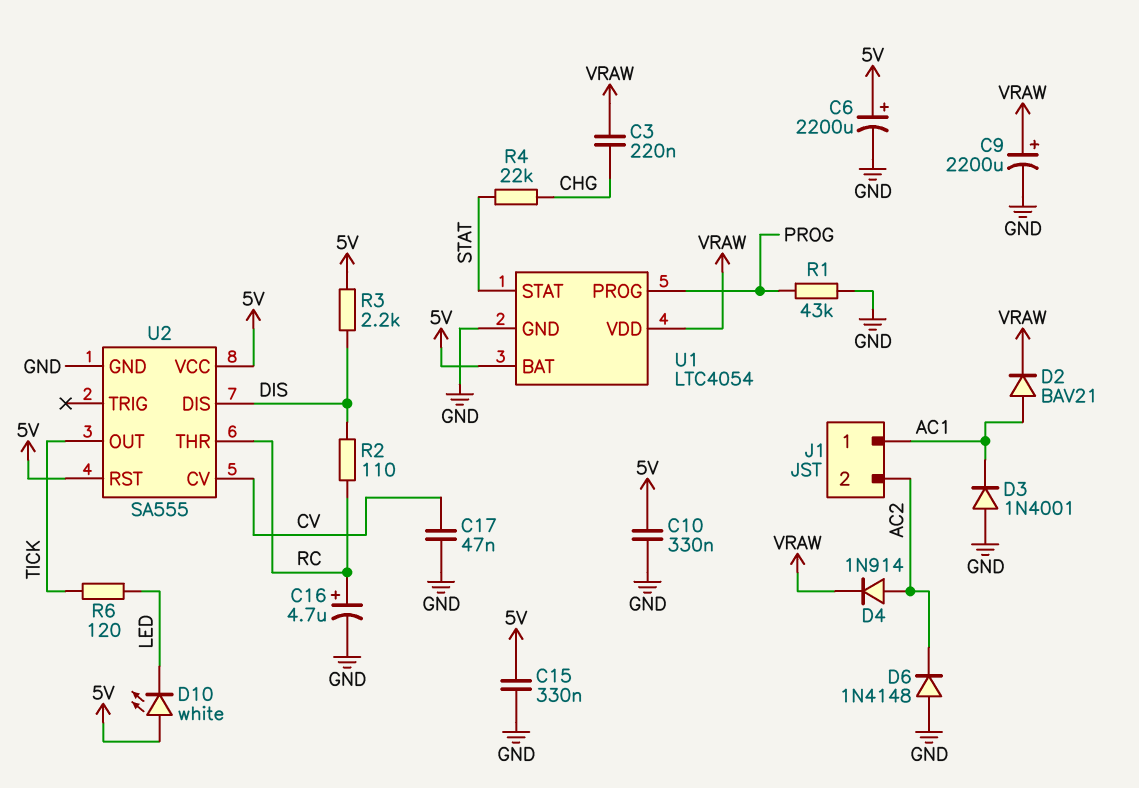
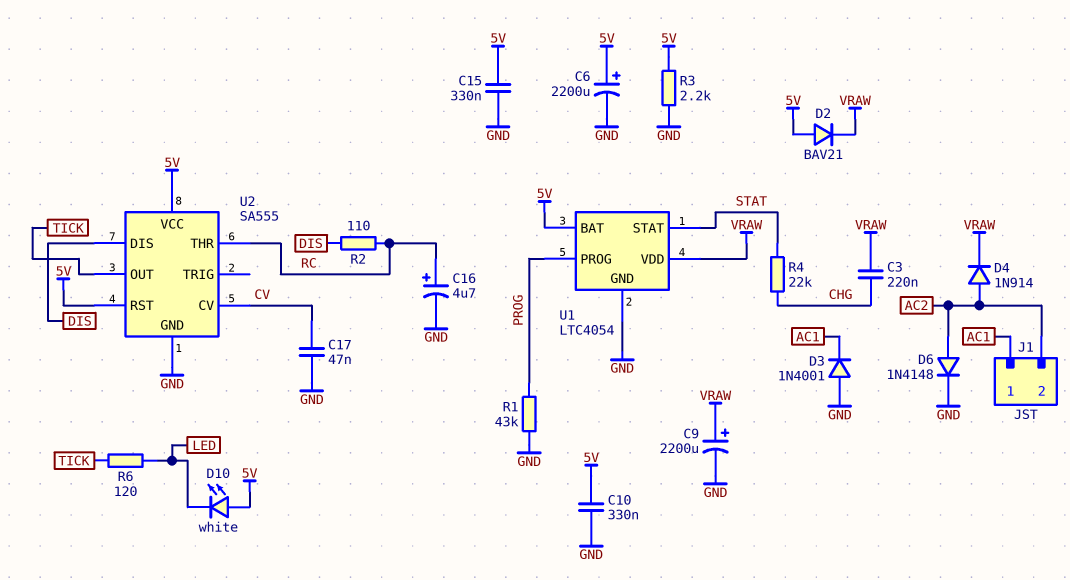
D2: diode BAV21 (A AC1, K VRAW) -> diode BAV21 (A 5V, K VRAW)
D6: diode 1N4148 (A GND, K AC2) -> diode 1N4148 (A AC2, K GND)
R3: 2.2k (5V, DIS) -> 2.2k (5V, GND)

